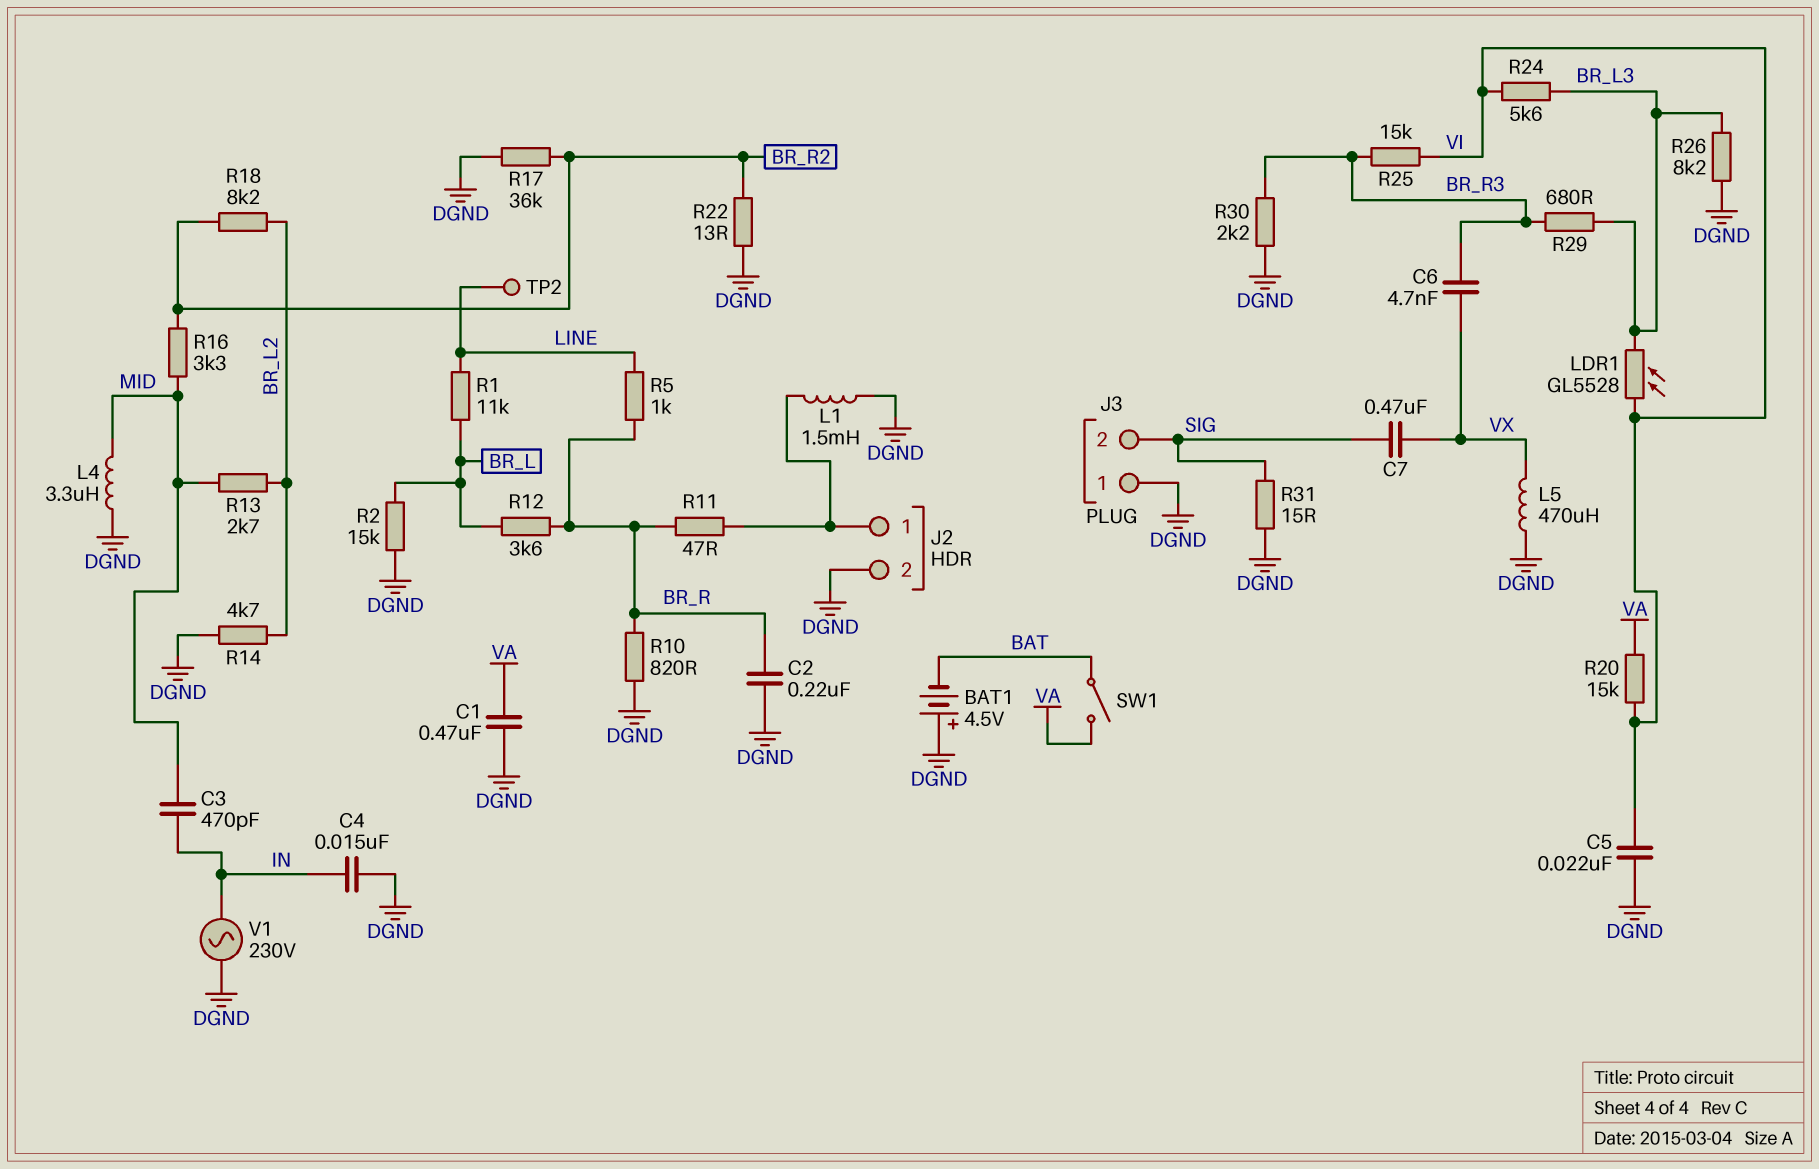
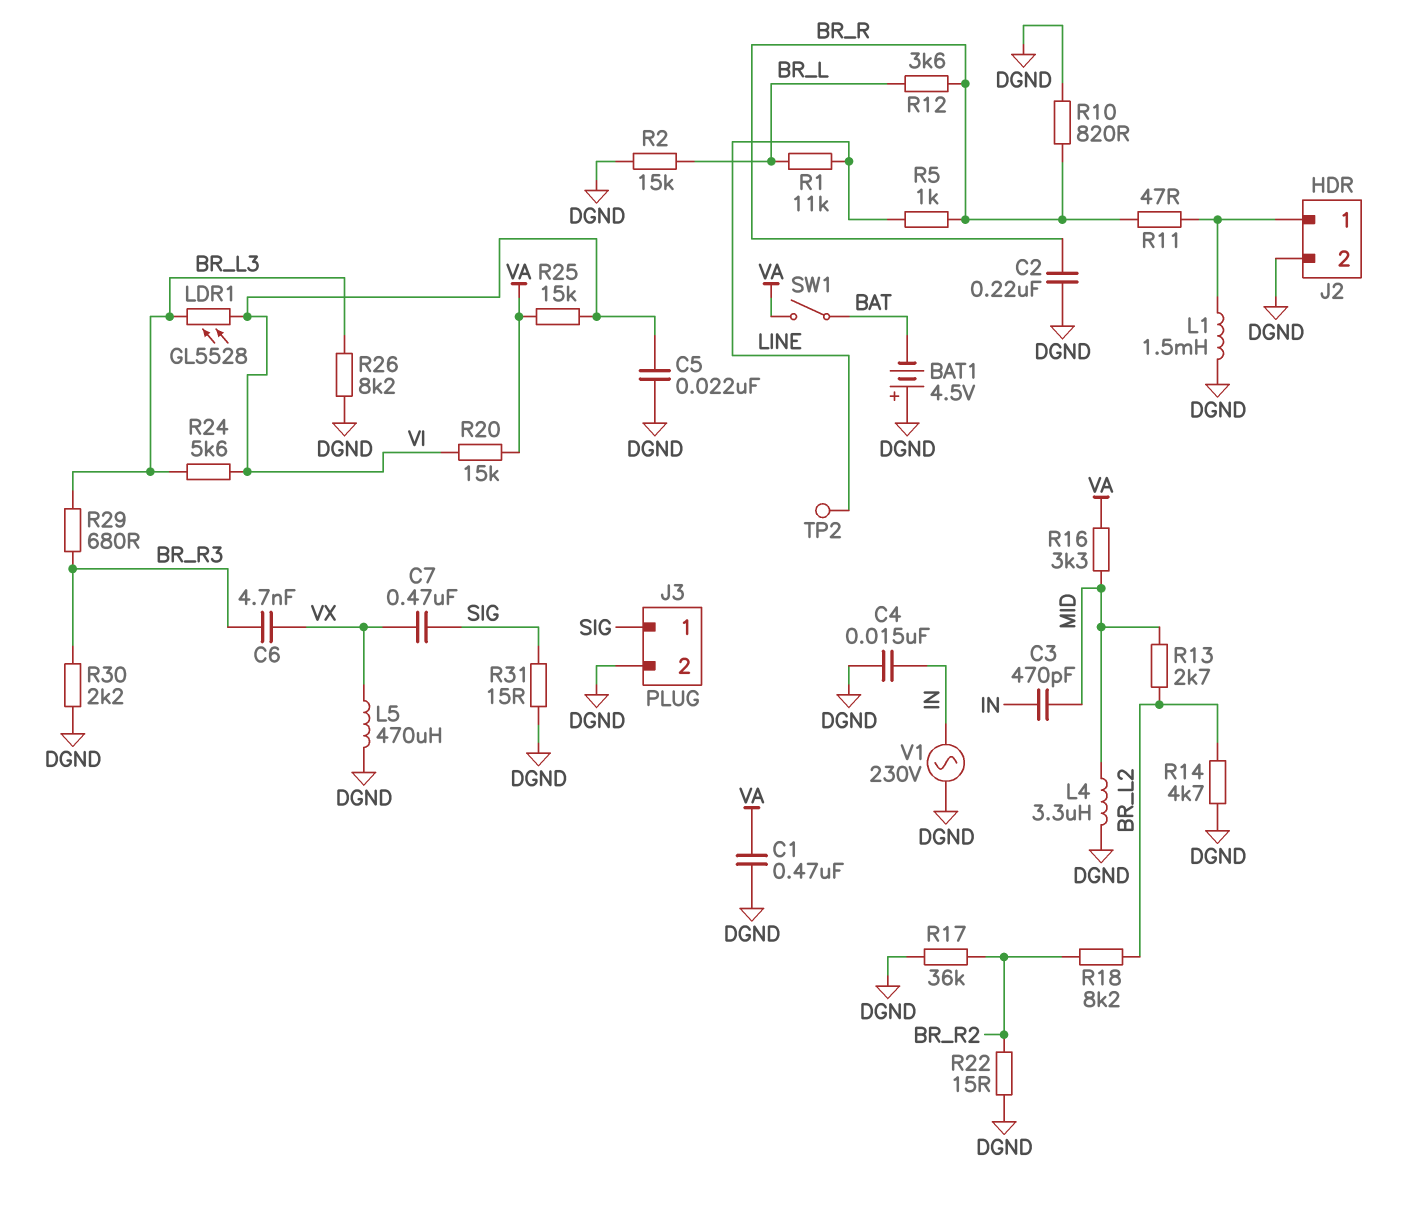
J3 pin 1: DGND -> SIG
J3 pin 2: SIG -> DGND
R16: 3.3k (BR_R2, MID) -> 3.3k (MID, VA)
R22: 13 (BR_R2, DGND) -> 15 (BR_R2, DGND)
R25: 15k (BR_R3, VI) -> 15k (VA, VI)

